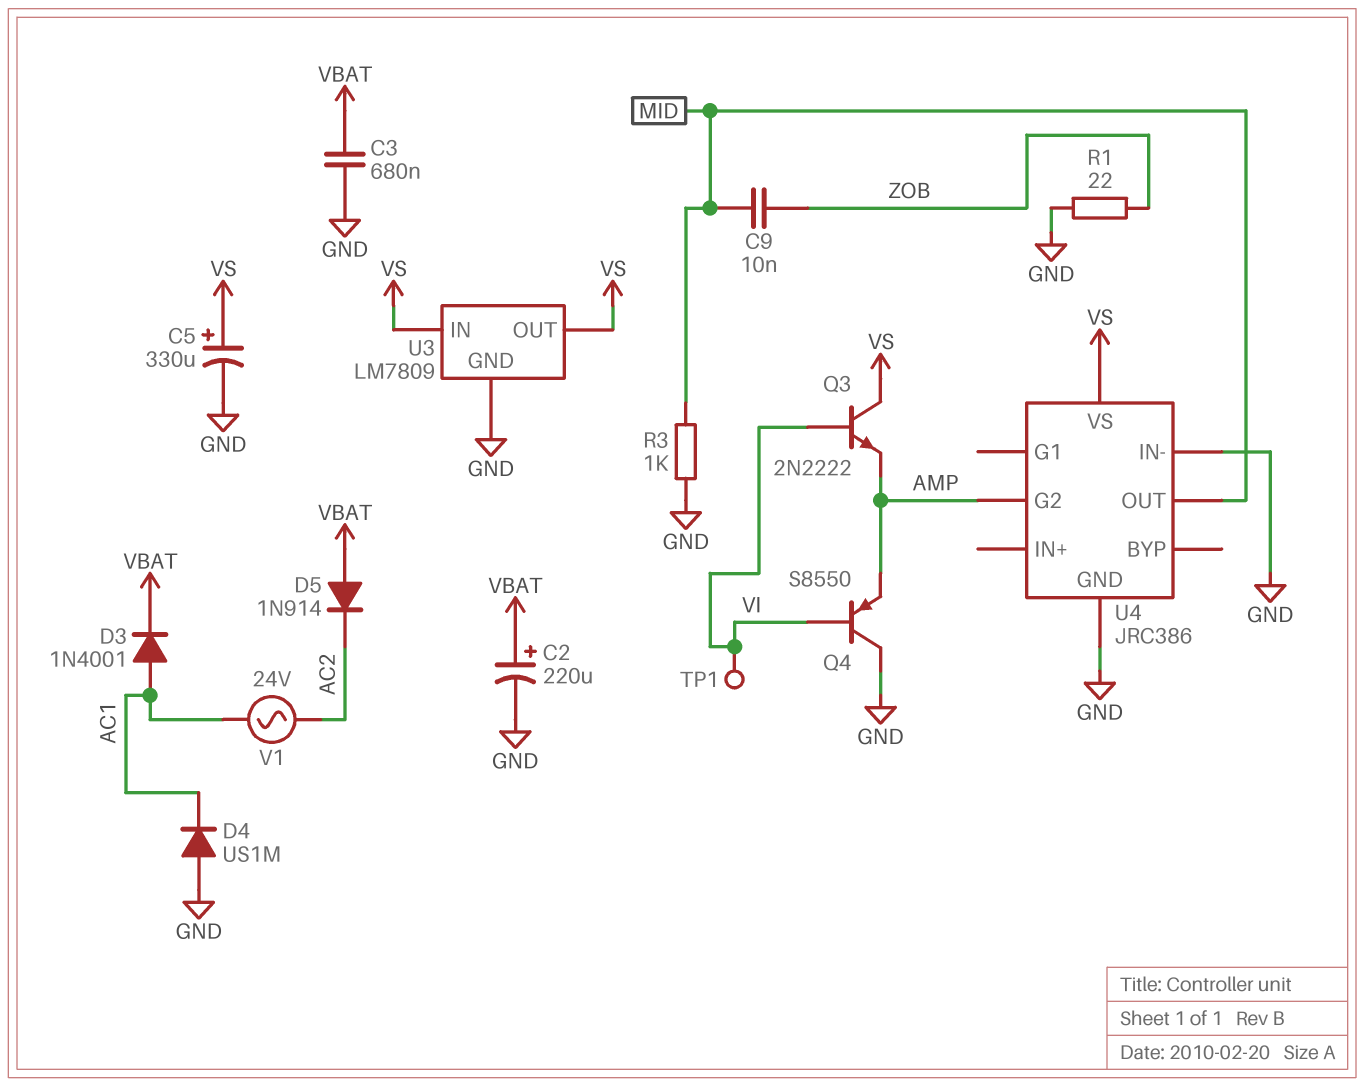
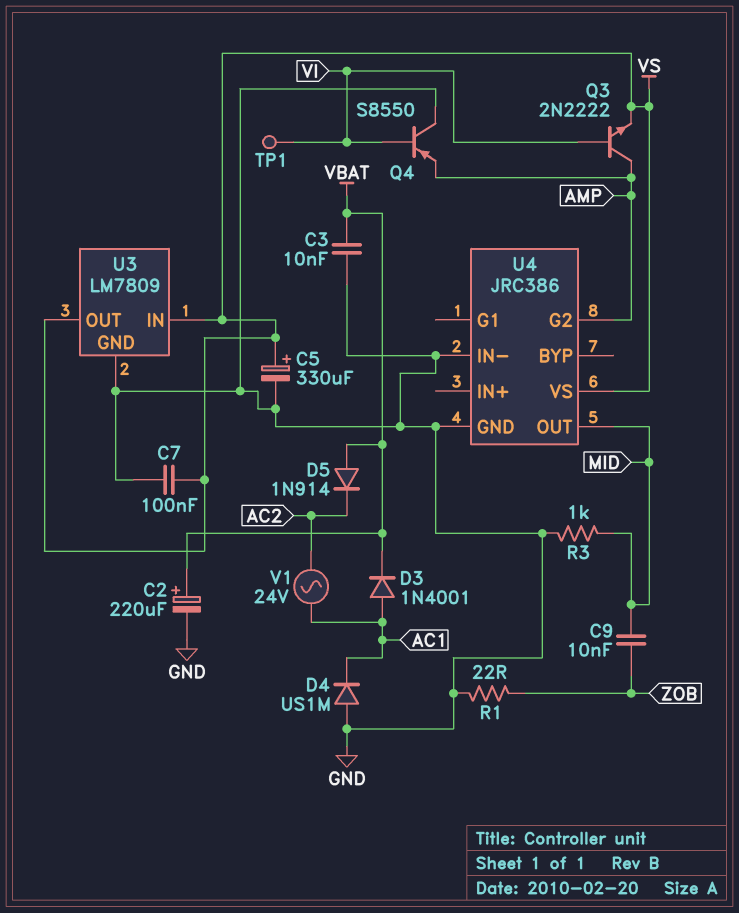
C3: 680nF (GND, VBAT) -> 10nF (GND, VBAT)
C7: none -> 100nF (GND, VS)
Q3: NPN 2N2222 (B VI, C VS, E AMP) -> NPN 2N2222 (B VI, C AMP, E VS)

